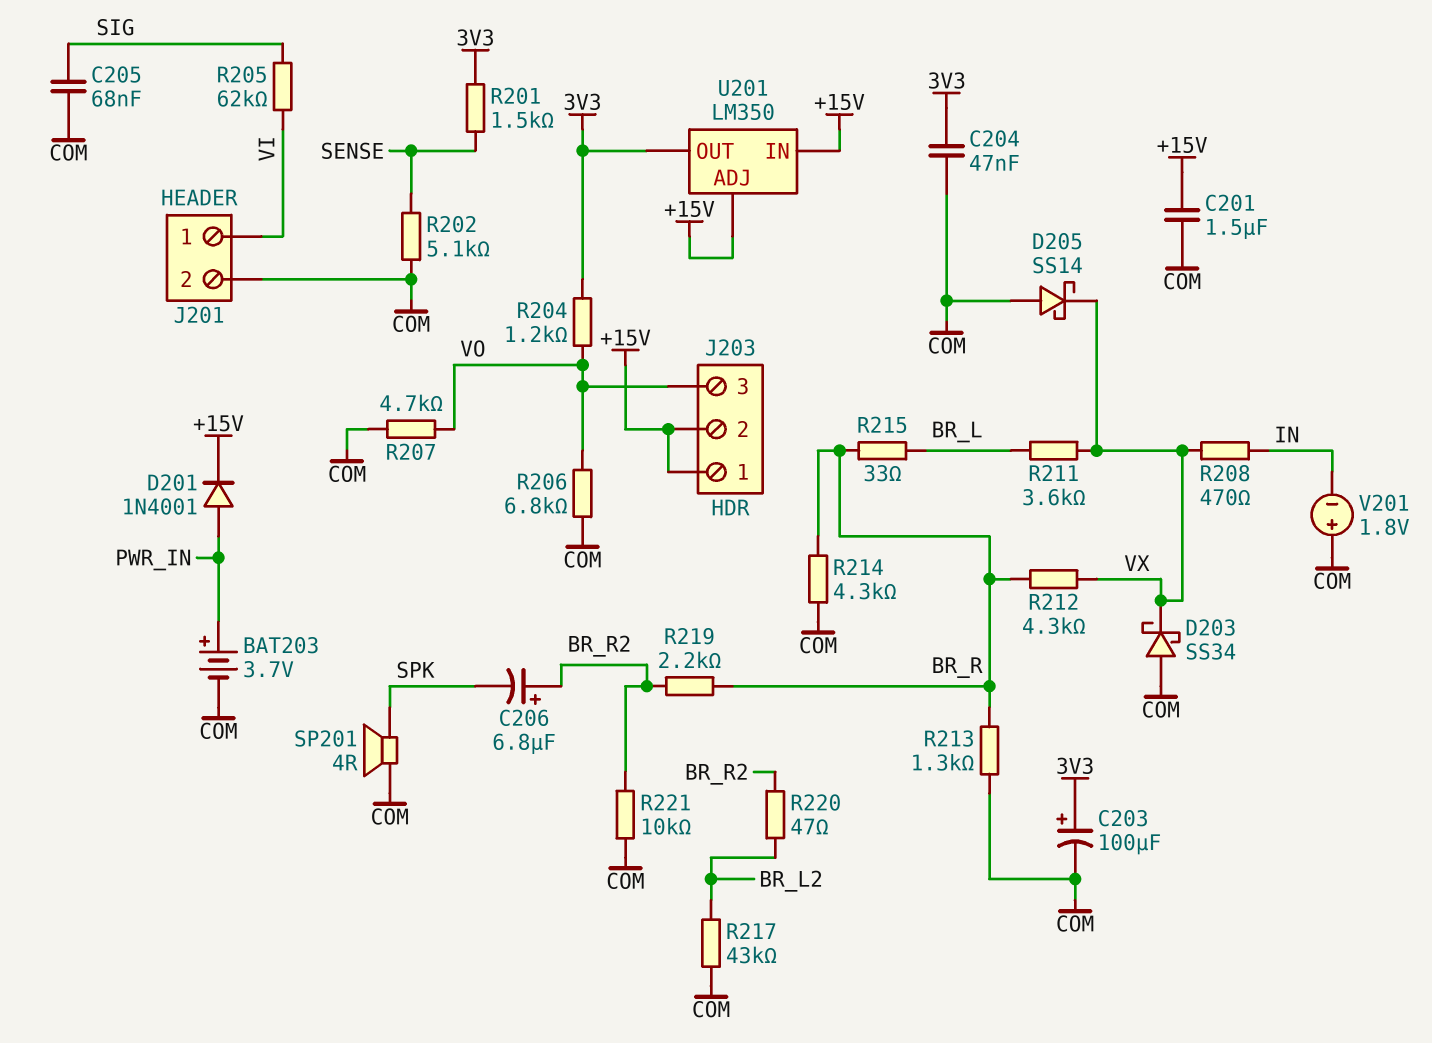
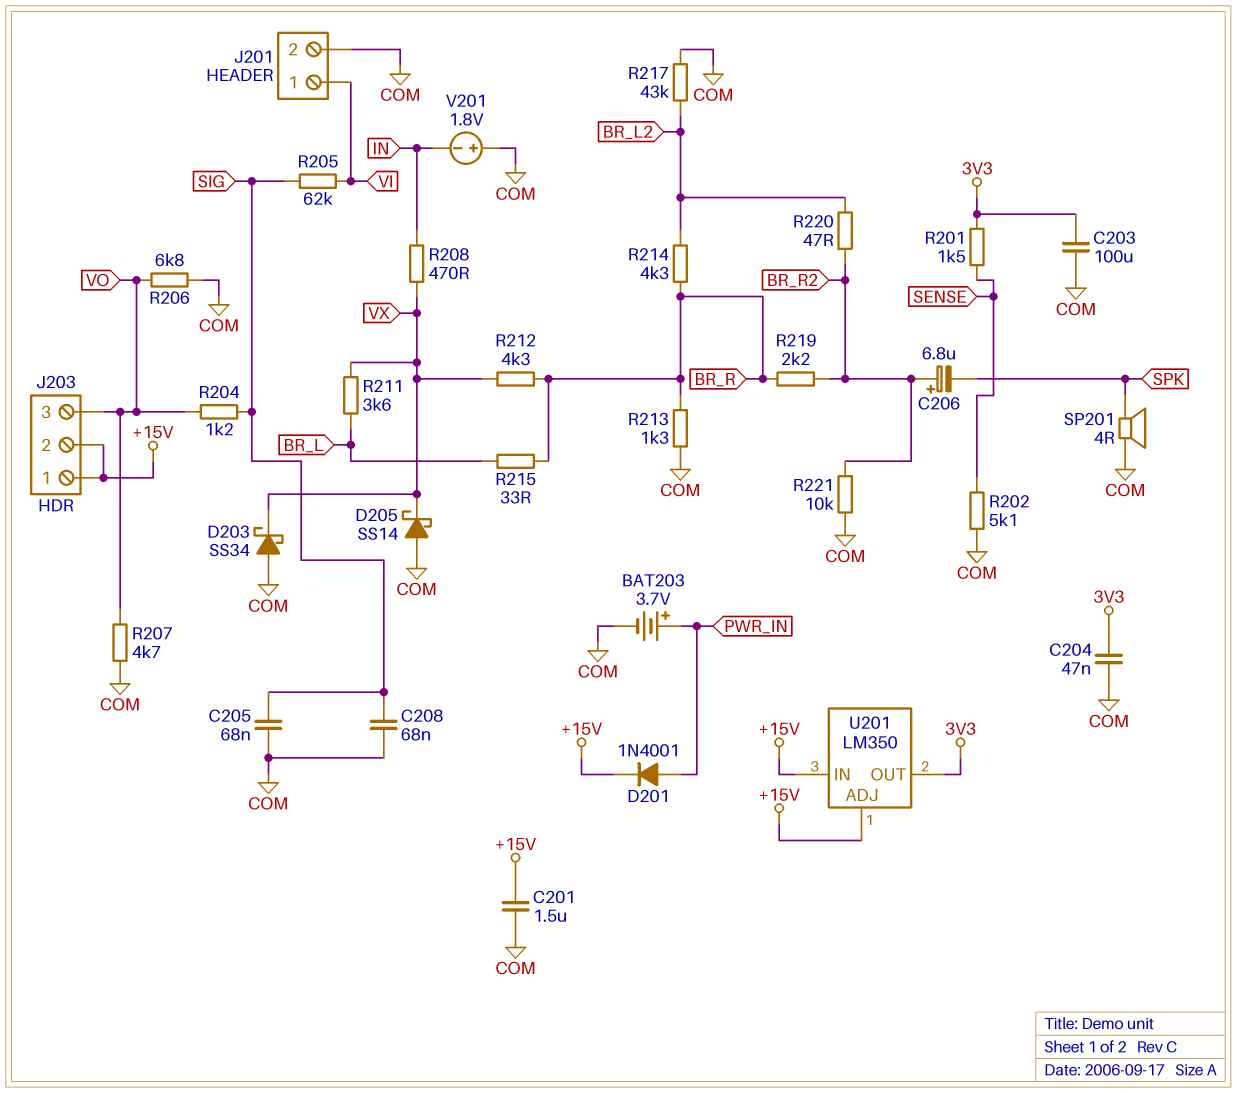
C203: 100uF (plus 3V3, minus COM) -> 100uF (3V3, COM)
C208: none -> 68nF (COM, SIG)
R204: 1.2k (3V3, VO) -> 1.2k (SIG, VO)
R214: 4.3k (BR_R, COM) -> 4.3k (BR_L2, BR_R)

